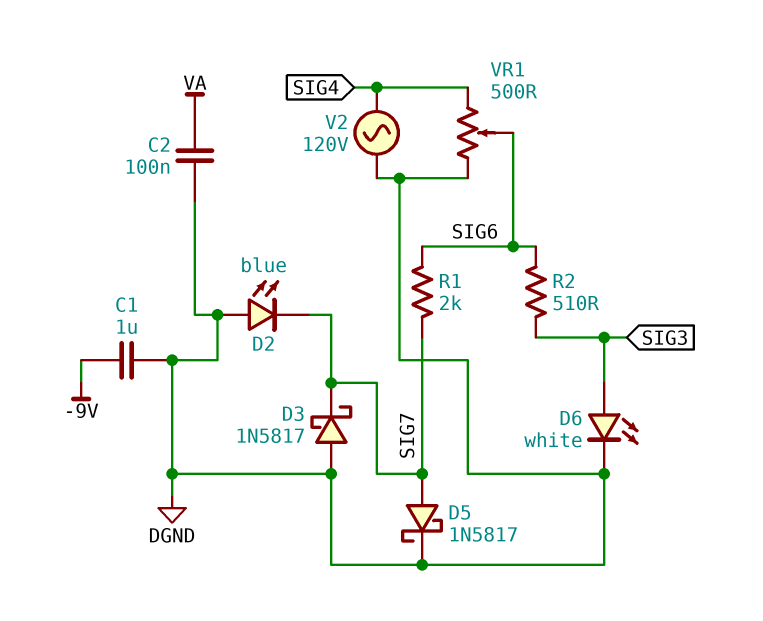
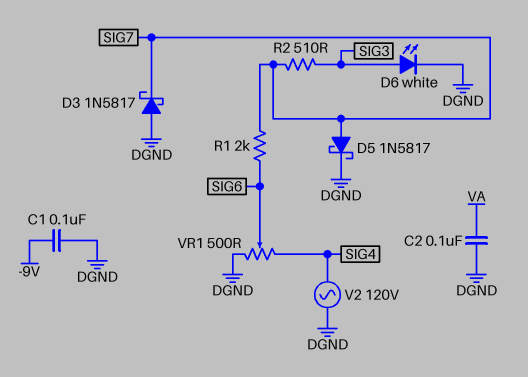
C1: 1uF (-9V, DGND) -> 100nF (-9V, DGND)
D2: LED blue (A DGND, K SIG7) -> none
R2: 510 (SIG3, SIG6) -> 510 (SIG3, SIG7)

